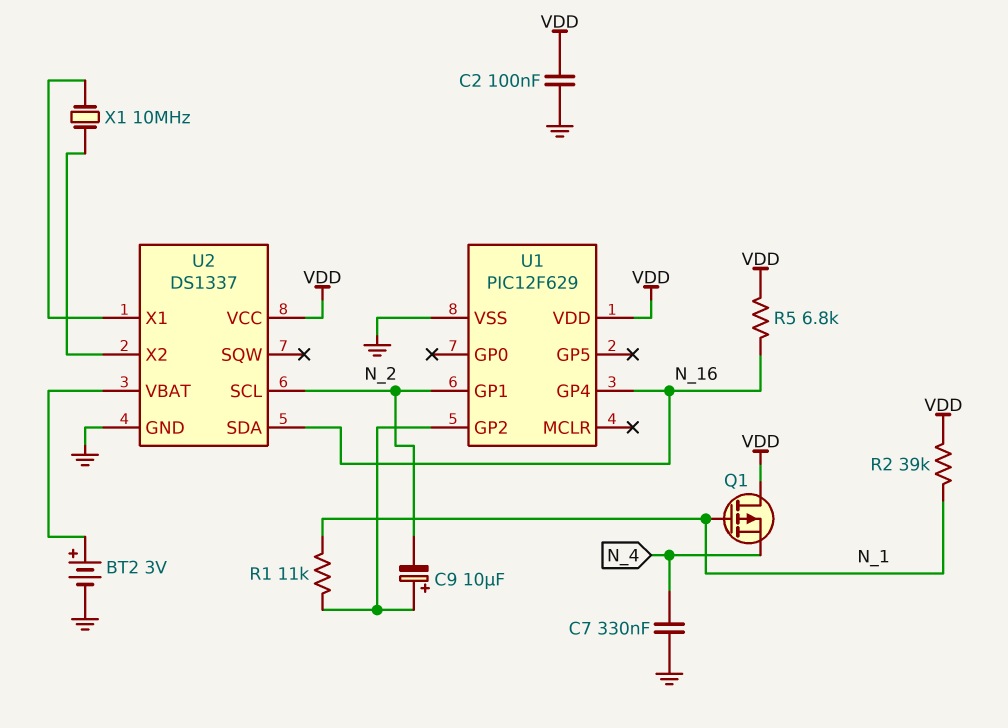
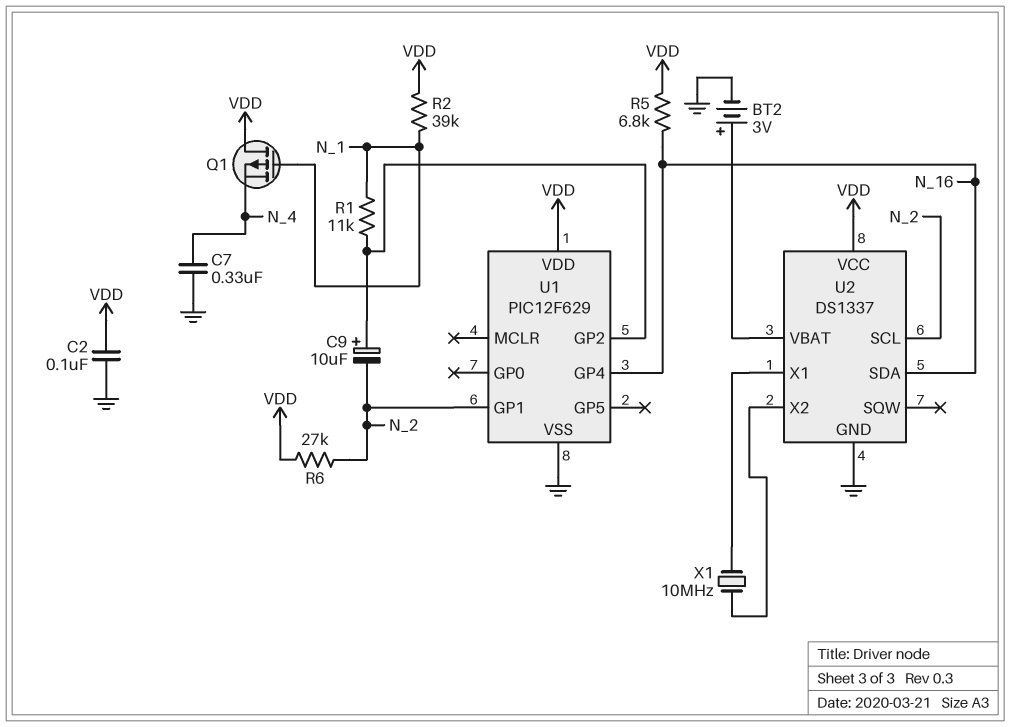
R6: none -> 27k (N_2, VDD)

